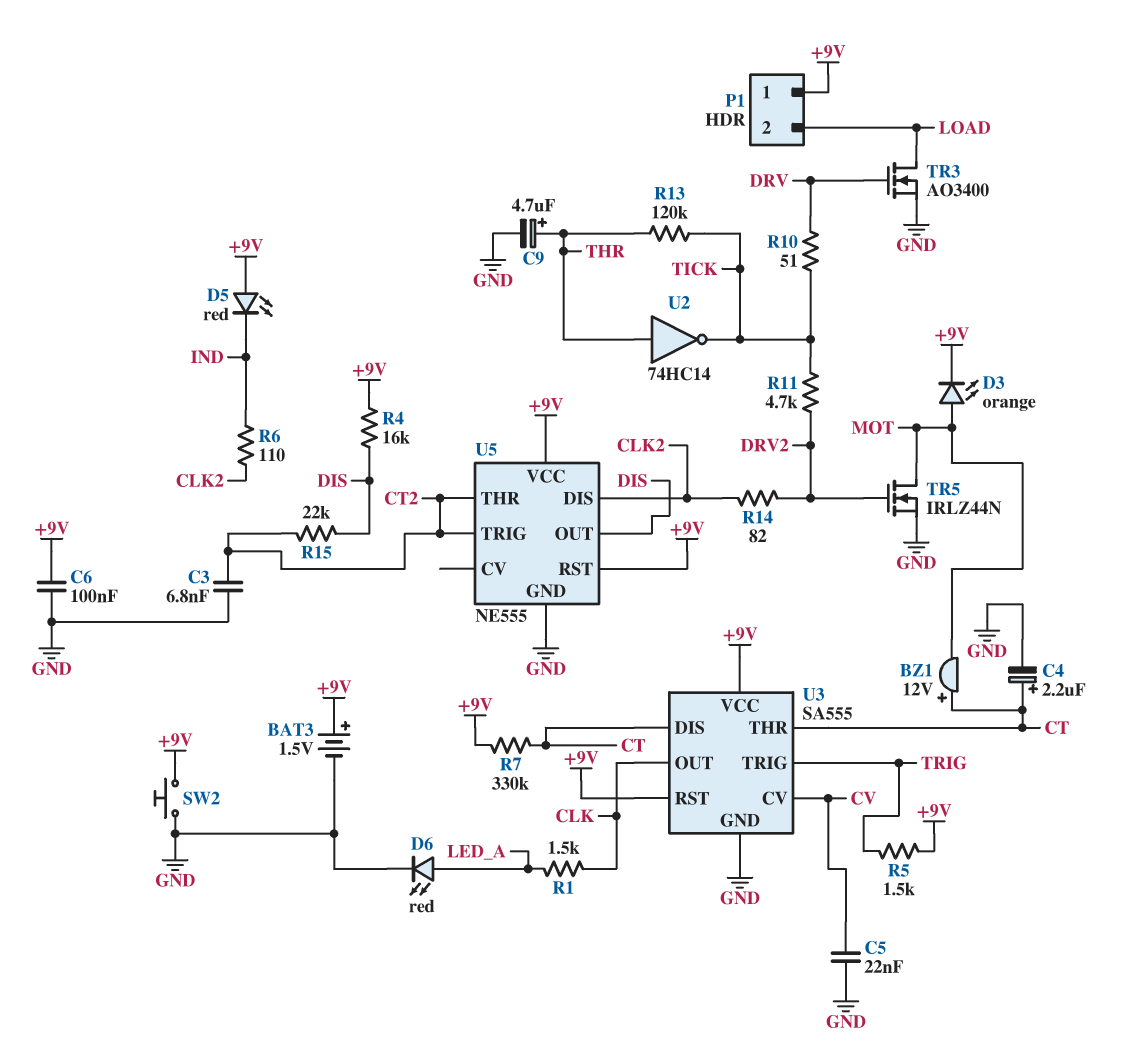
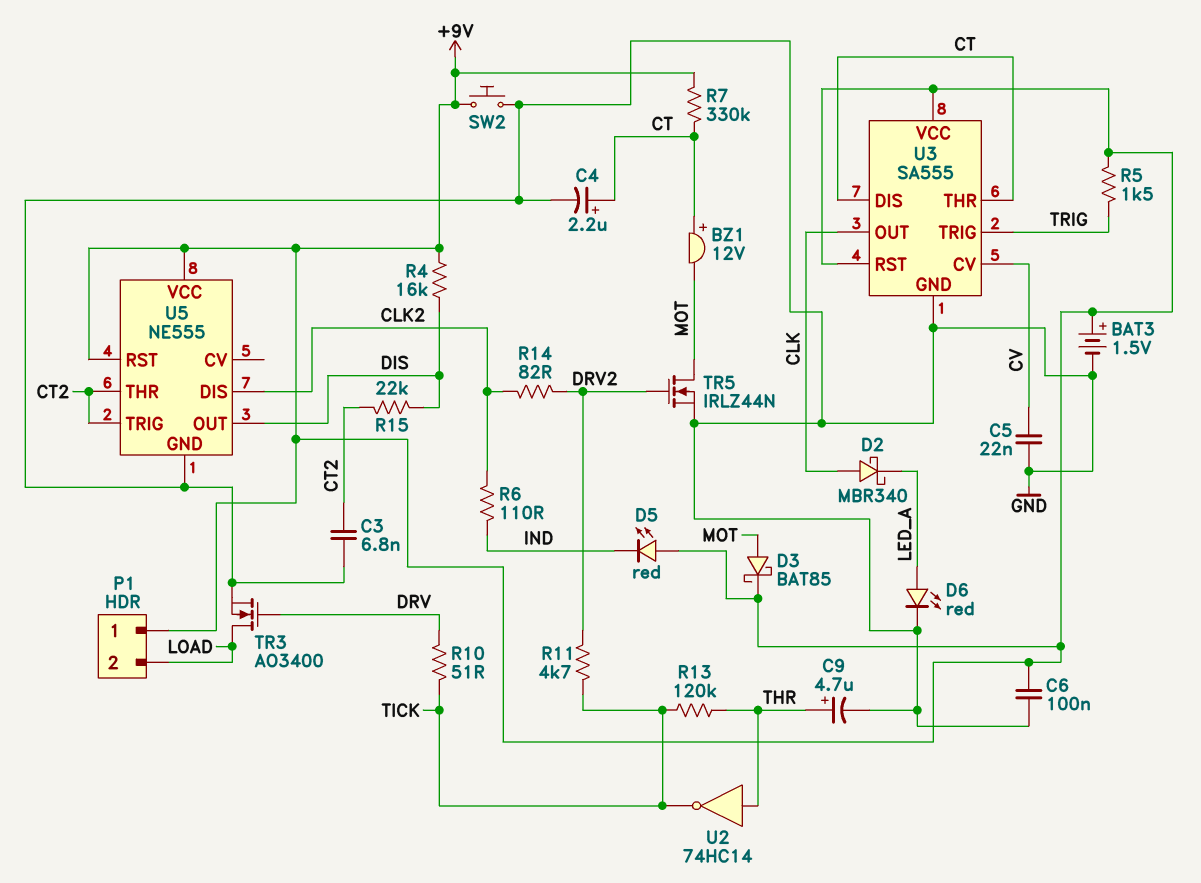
D2: none -> schottky MBR340 (A CLK, K LED_A)
D3: LED orange (A MOT, K +9V) -> schottky BAT85 (A MOT, K +9V)
R1: 1.5k (CLK, LED_A) -> none

